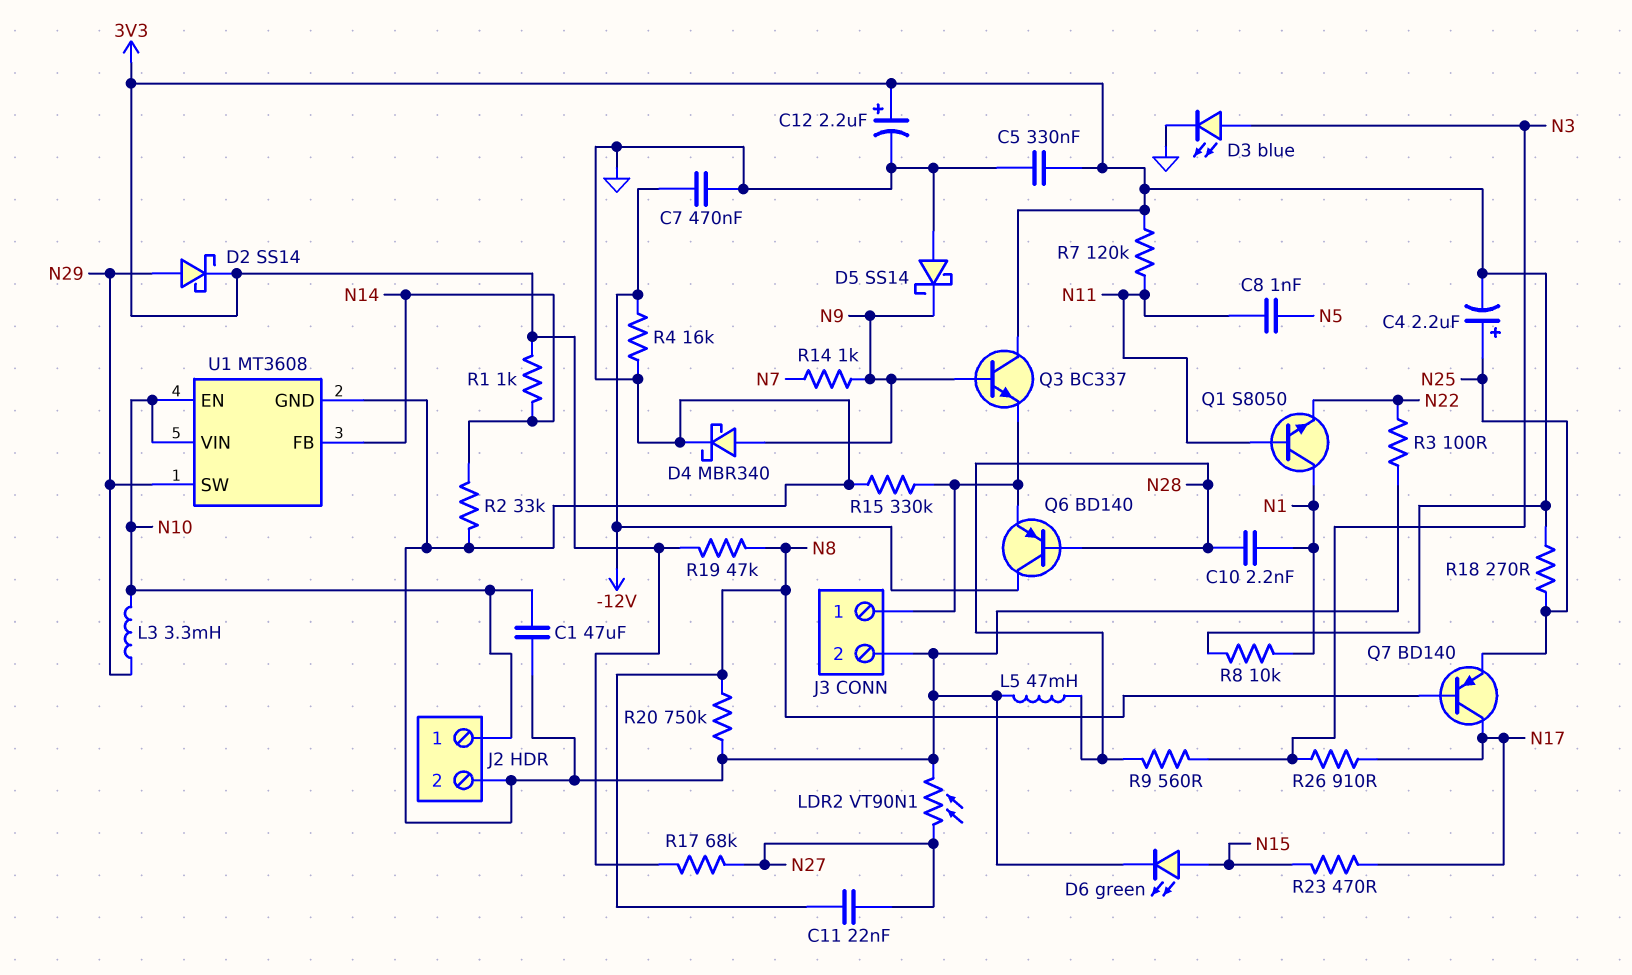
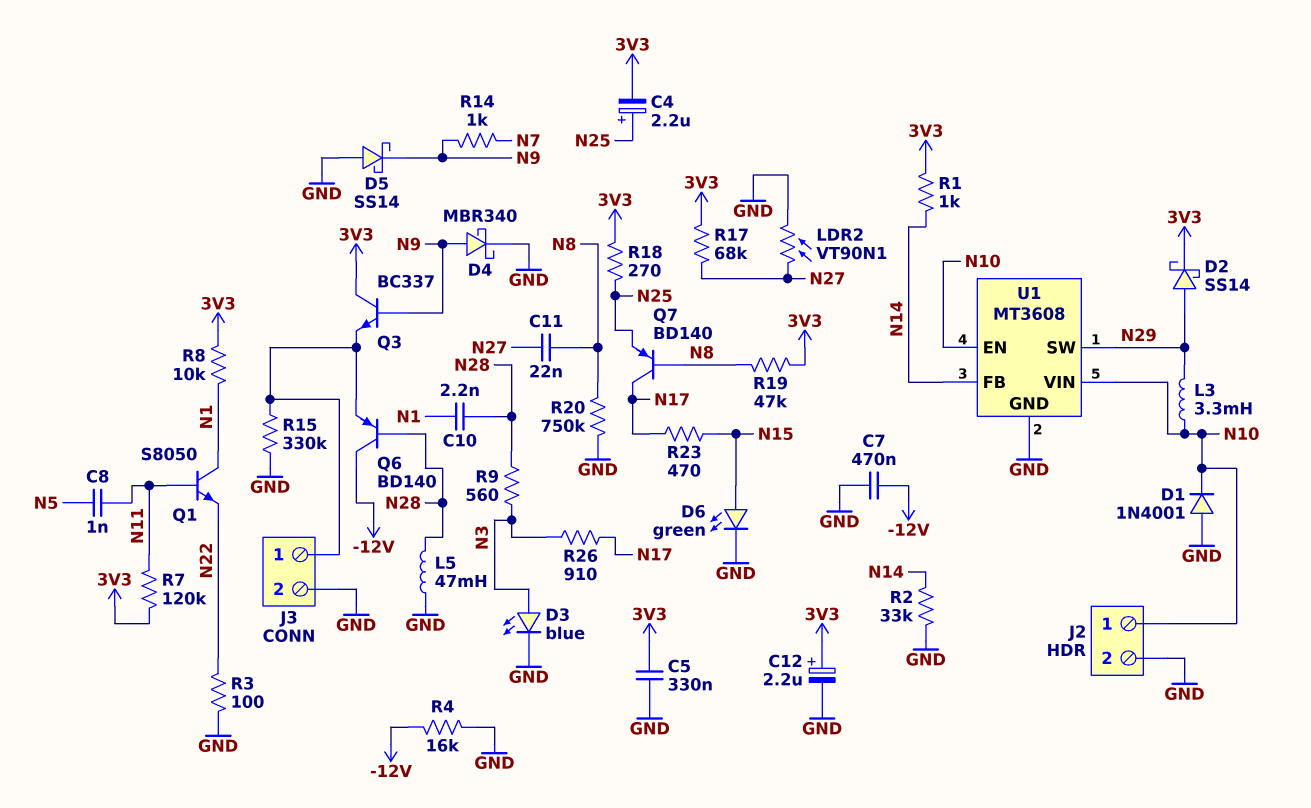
C1: 47uF (GND, N10) -> none
D1: none -> diode 1N4001 (A GND, K N10)

